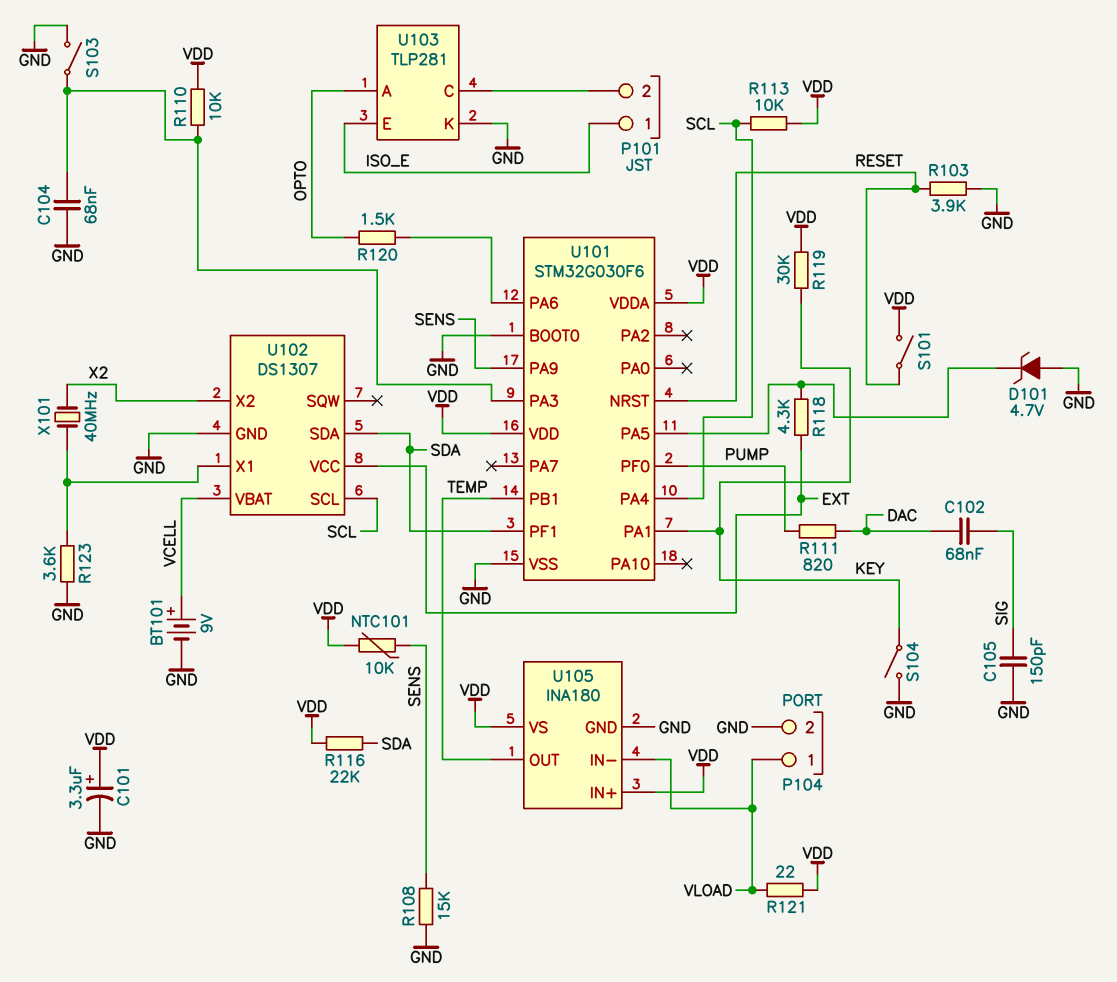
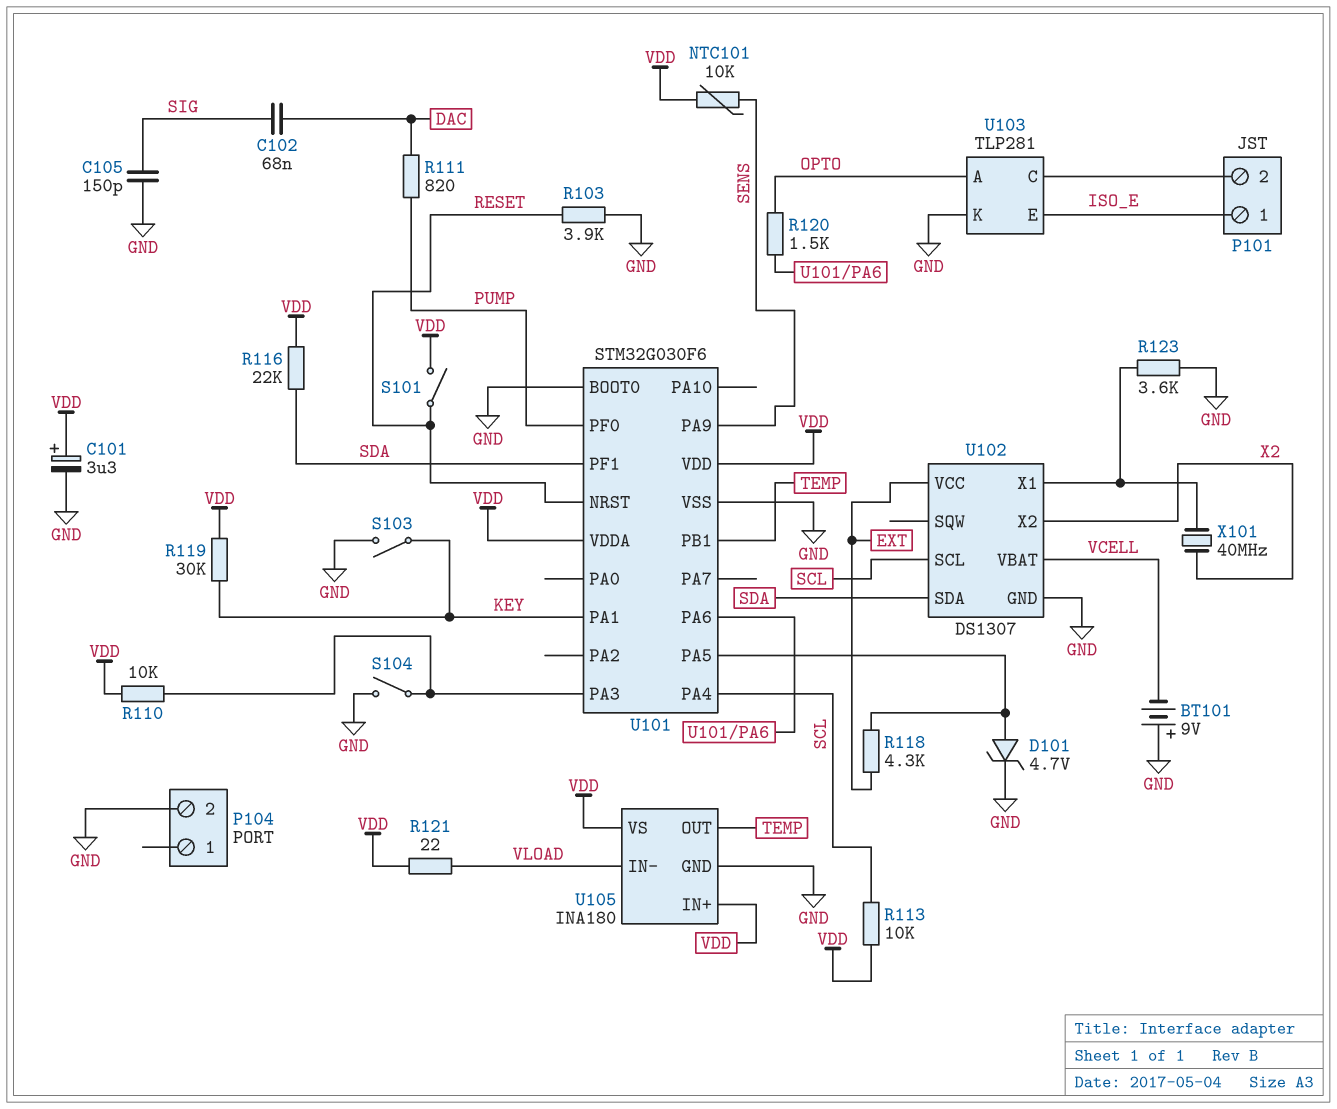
BT101: 9V (plus VCELL, minus GND) -> 9V (plus GND, minus VCELL)
C104: 68nF (GND, U101/PA3) -> none
D101: zener 4.7V (A GND, K U101/PA5) -> zener 4.7V (A U101/PA5, K GND)
P104 pin 1: VLOAD -> none
R108: 15k (GND, SENS) -> none
S103: switch (GND, U101/PA3) -> switch (GND, KEY)
S104: switch (GND, KEY) -> switch (GND, U101/PA3)

